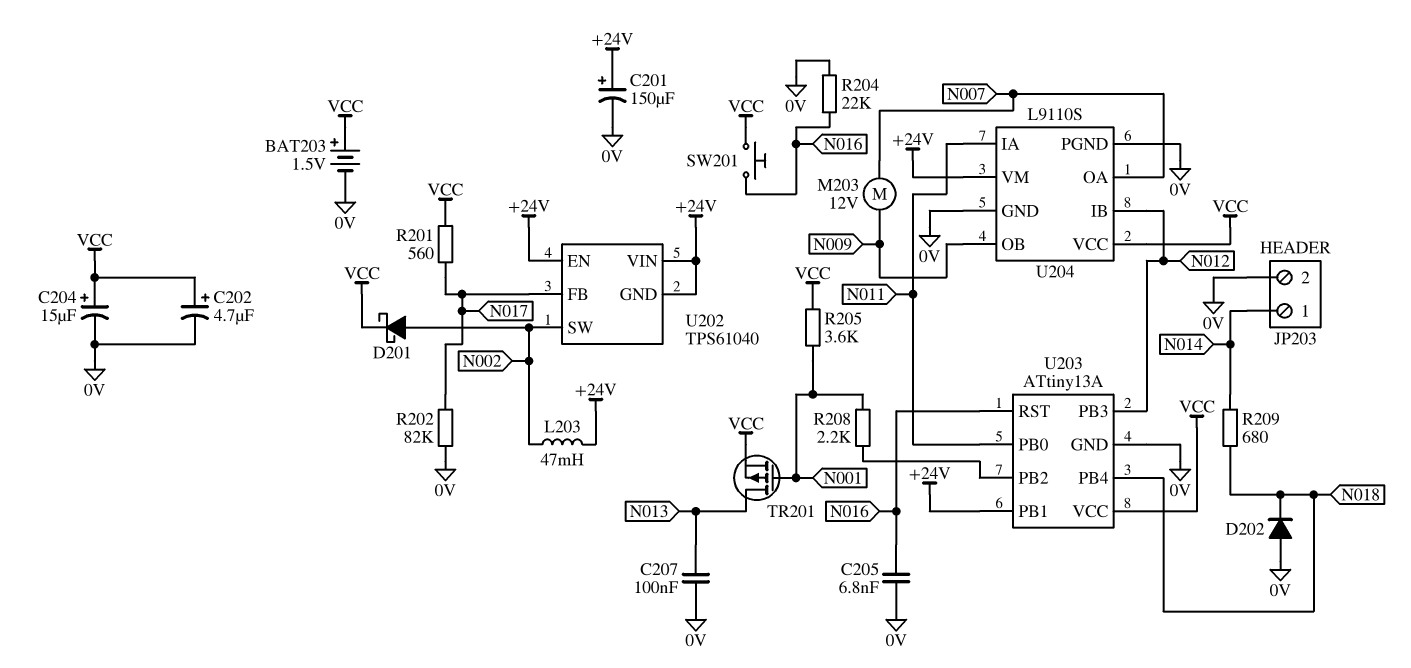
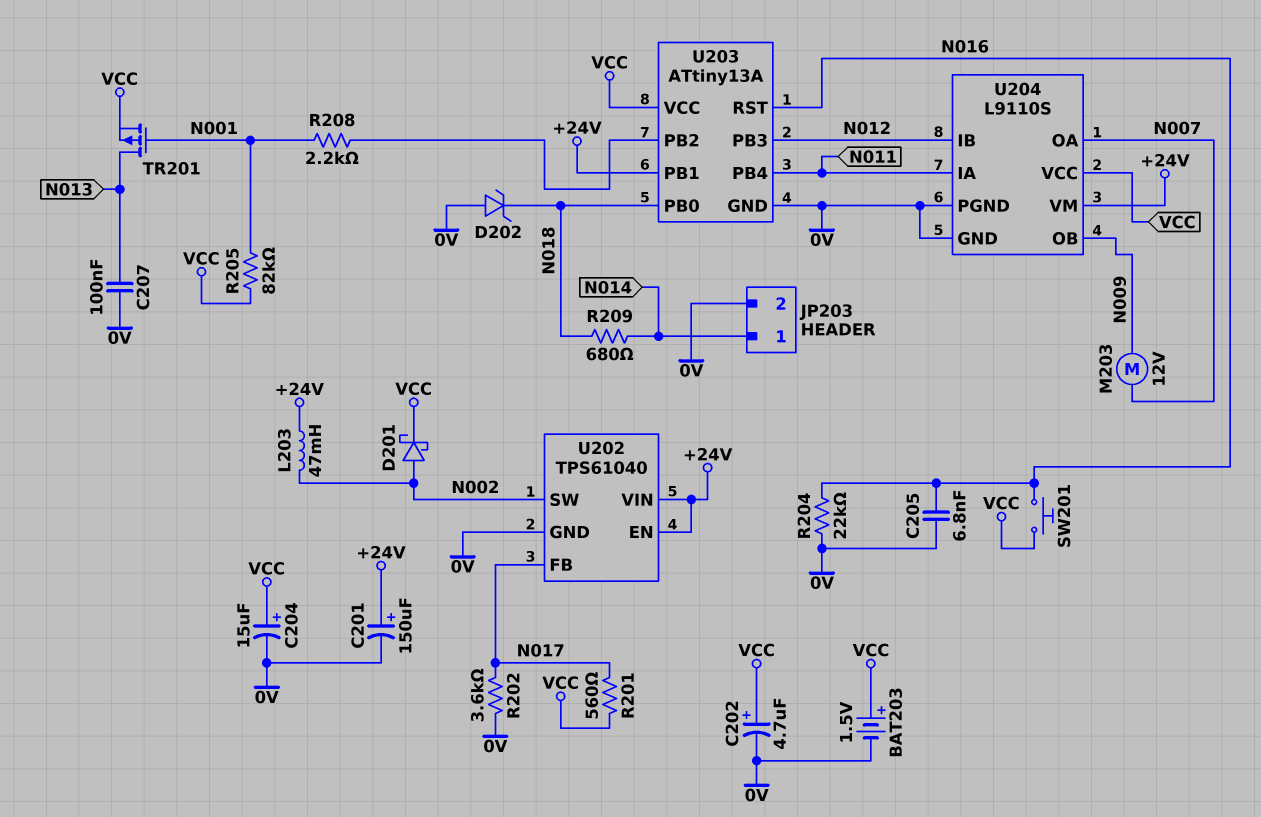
D202: diode (A 0V, K N018) -> zener (A 0V, K N018)
R202: 82k (0V, N017) -> 3.6k (0V, N017)
R205: 3.6k (N001, VCC) -> 82k (N001, VCC)
U202 pin GND: +24V -> 0V
U203 pin PB0: N011 -> N018
U203 pin PB4: N018 -> N011

